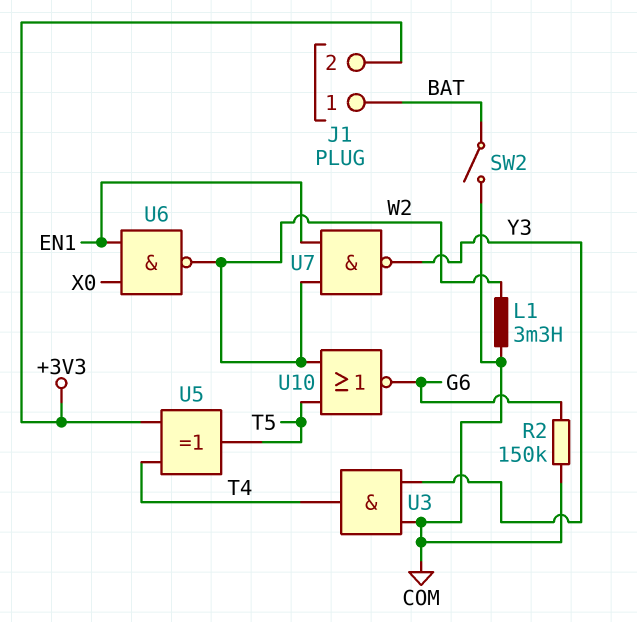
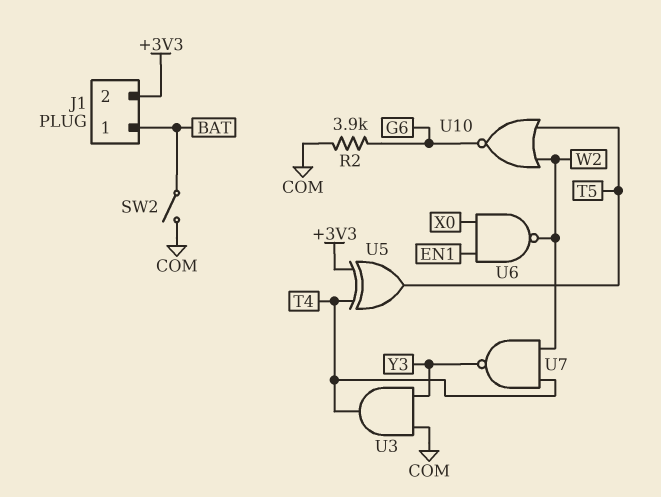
L1: 3.3mH (COM, W2) -> none
R2: 150k (COM, G6) -> 3.9k (COM, G6)
U7: NAND (in EN1, in W2, out Y3) -> NAND (in T4, in W2, out Y3)

